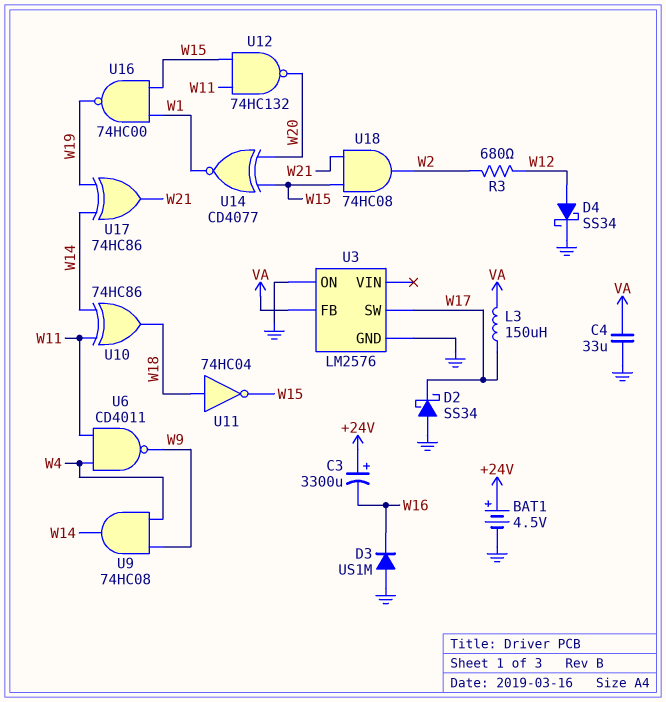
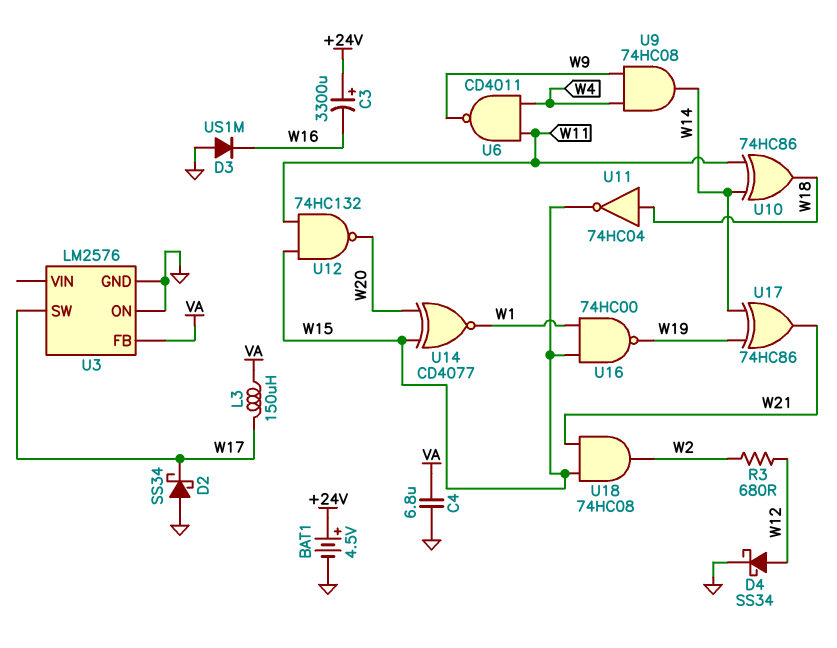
C4: 33uF (GND, VA) -> 6.8uF (GND, VA)

